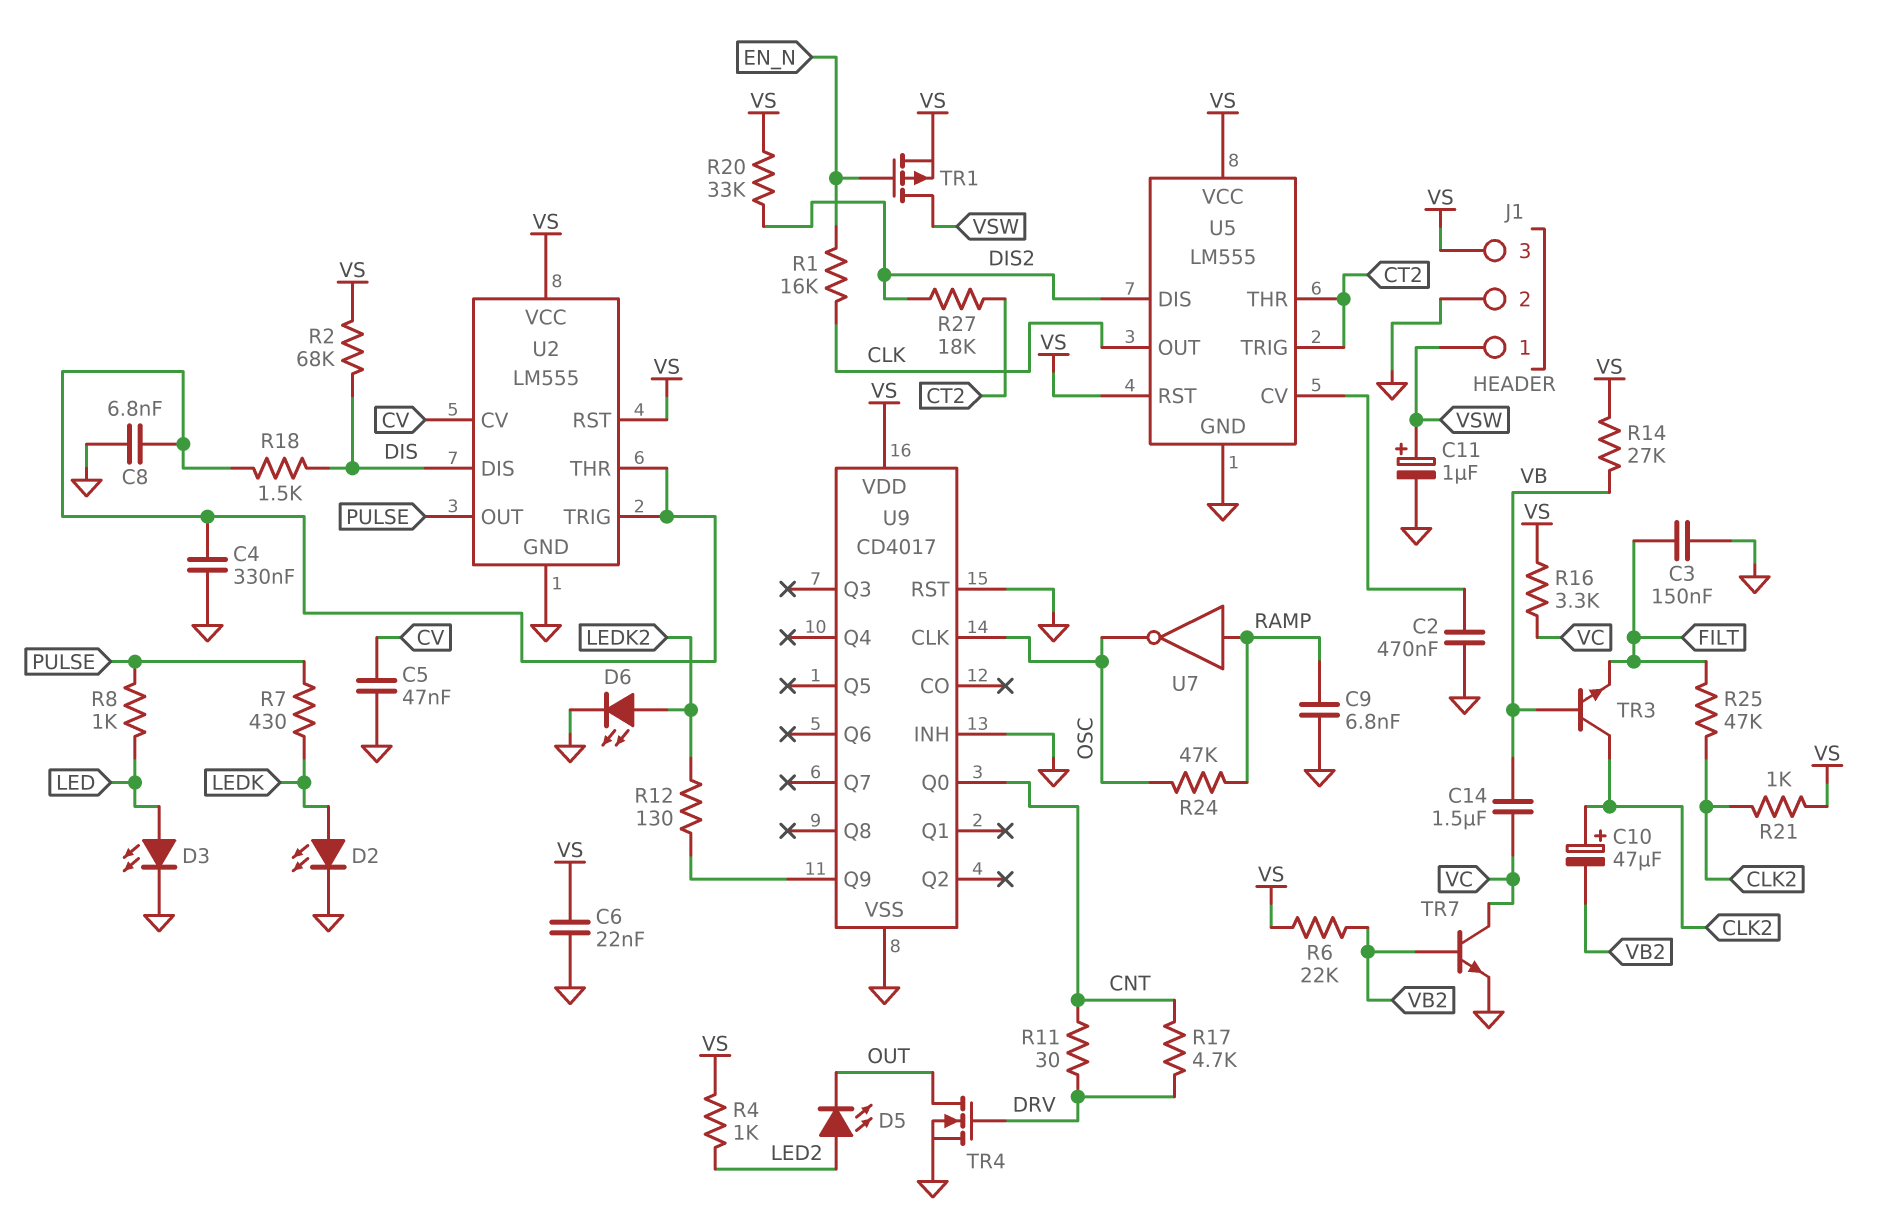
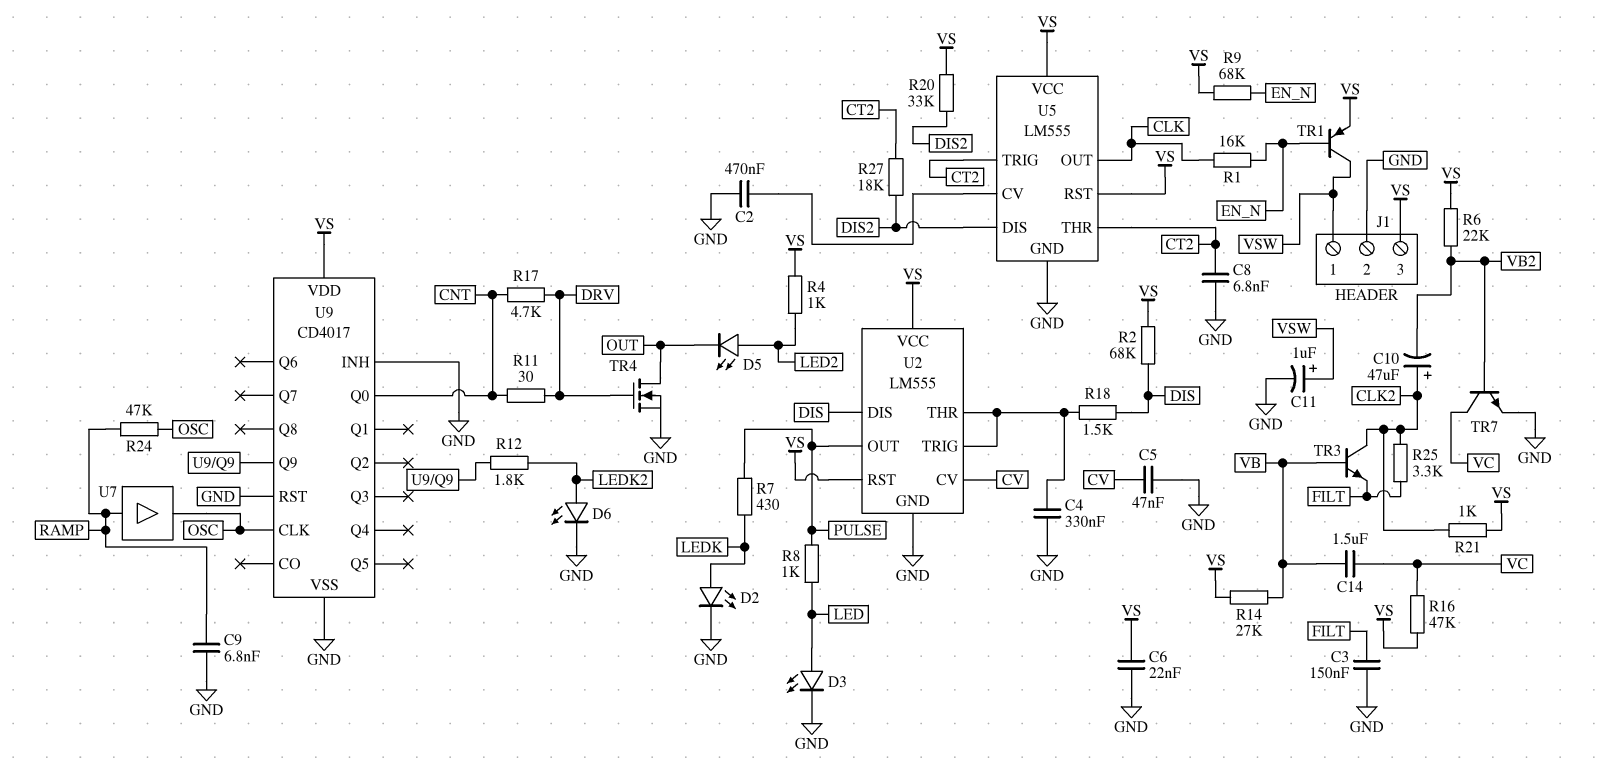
C8: 6.8nF (GND, U2/THR) -> 6.8nF (CT2, GND)
R9: none -> 68k (EN_N, VS)
R12: 130 (LEDK2, U9/Q9) -> 1.8k (LEDK2, U9/Q9)
R16: 3.3k (VC, VS) -> 47k (VC, VS)
R25: 47k (CLK2, FILT) -> 3.3k (CLK2, FILT)
TR1: PMOS (G EN_N, D VSW, S VS) -> PNP (B EN_N, C VSW, E VS)
U7: NOT (in RAMP, out OSC) -> buffer (in RAMP, out OSC)

